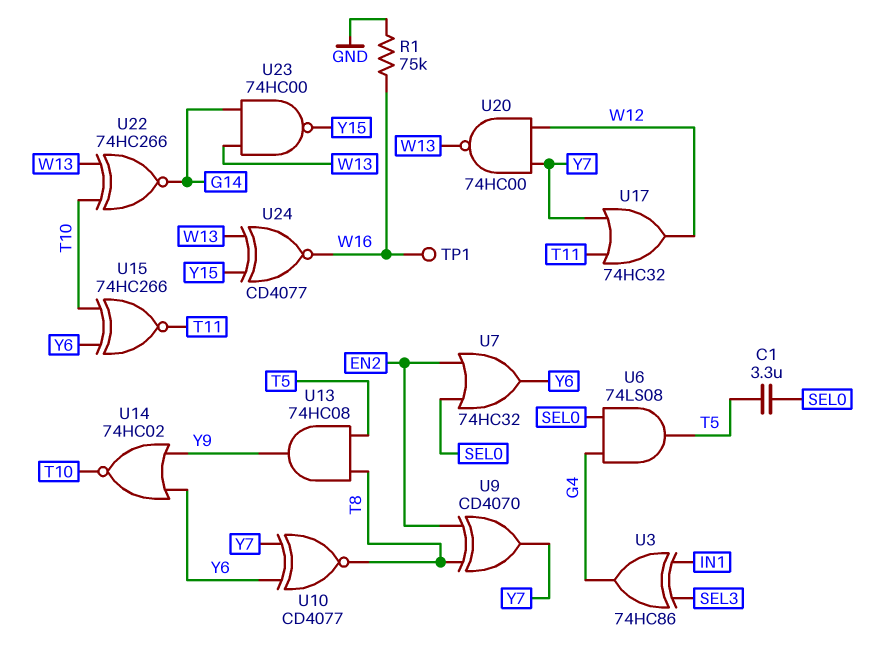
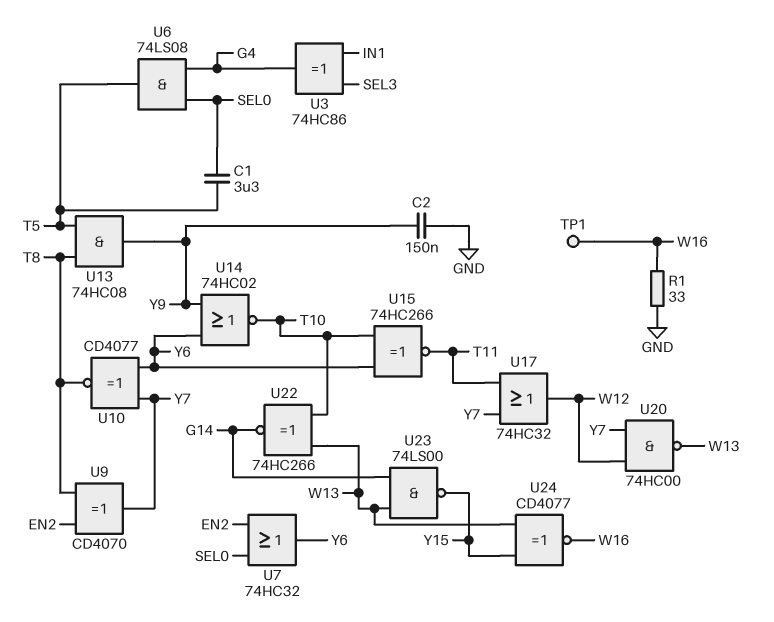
C2: none -> 150nF (GND, Y9)
R1: 75k (GND, W16) -> 33 (GND, W16)
U23: NAND 74HC00 (in G14, in W13, out Y15) -> NAND 74LS00 (in G14, in W13, out Y15)

